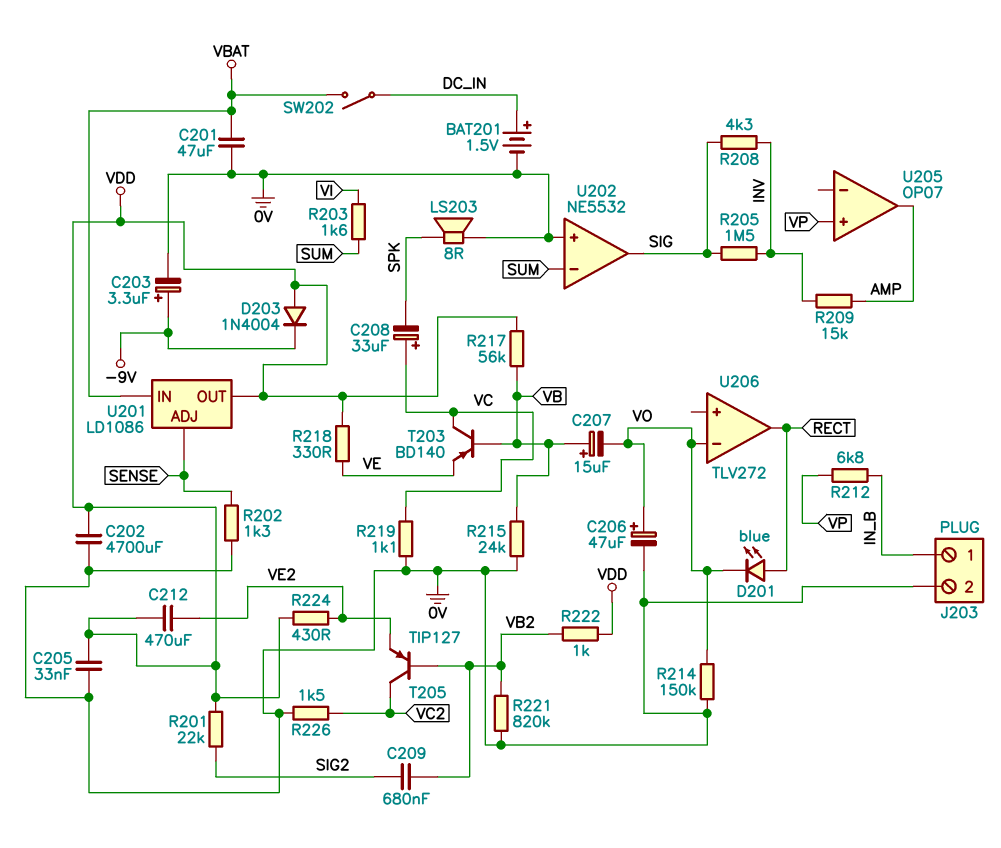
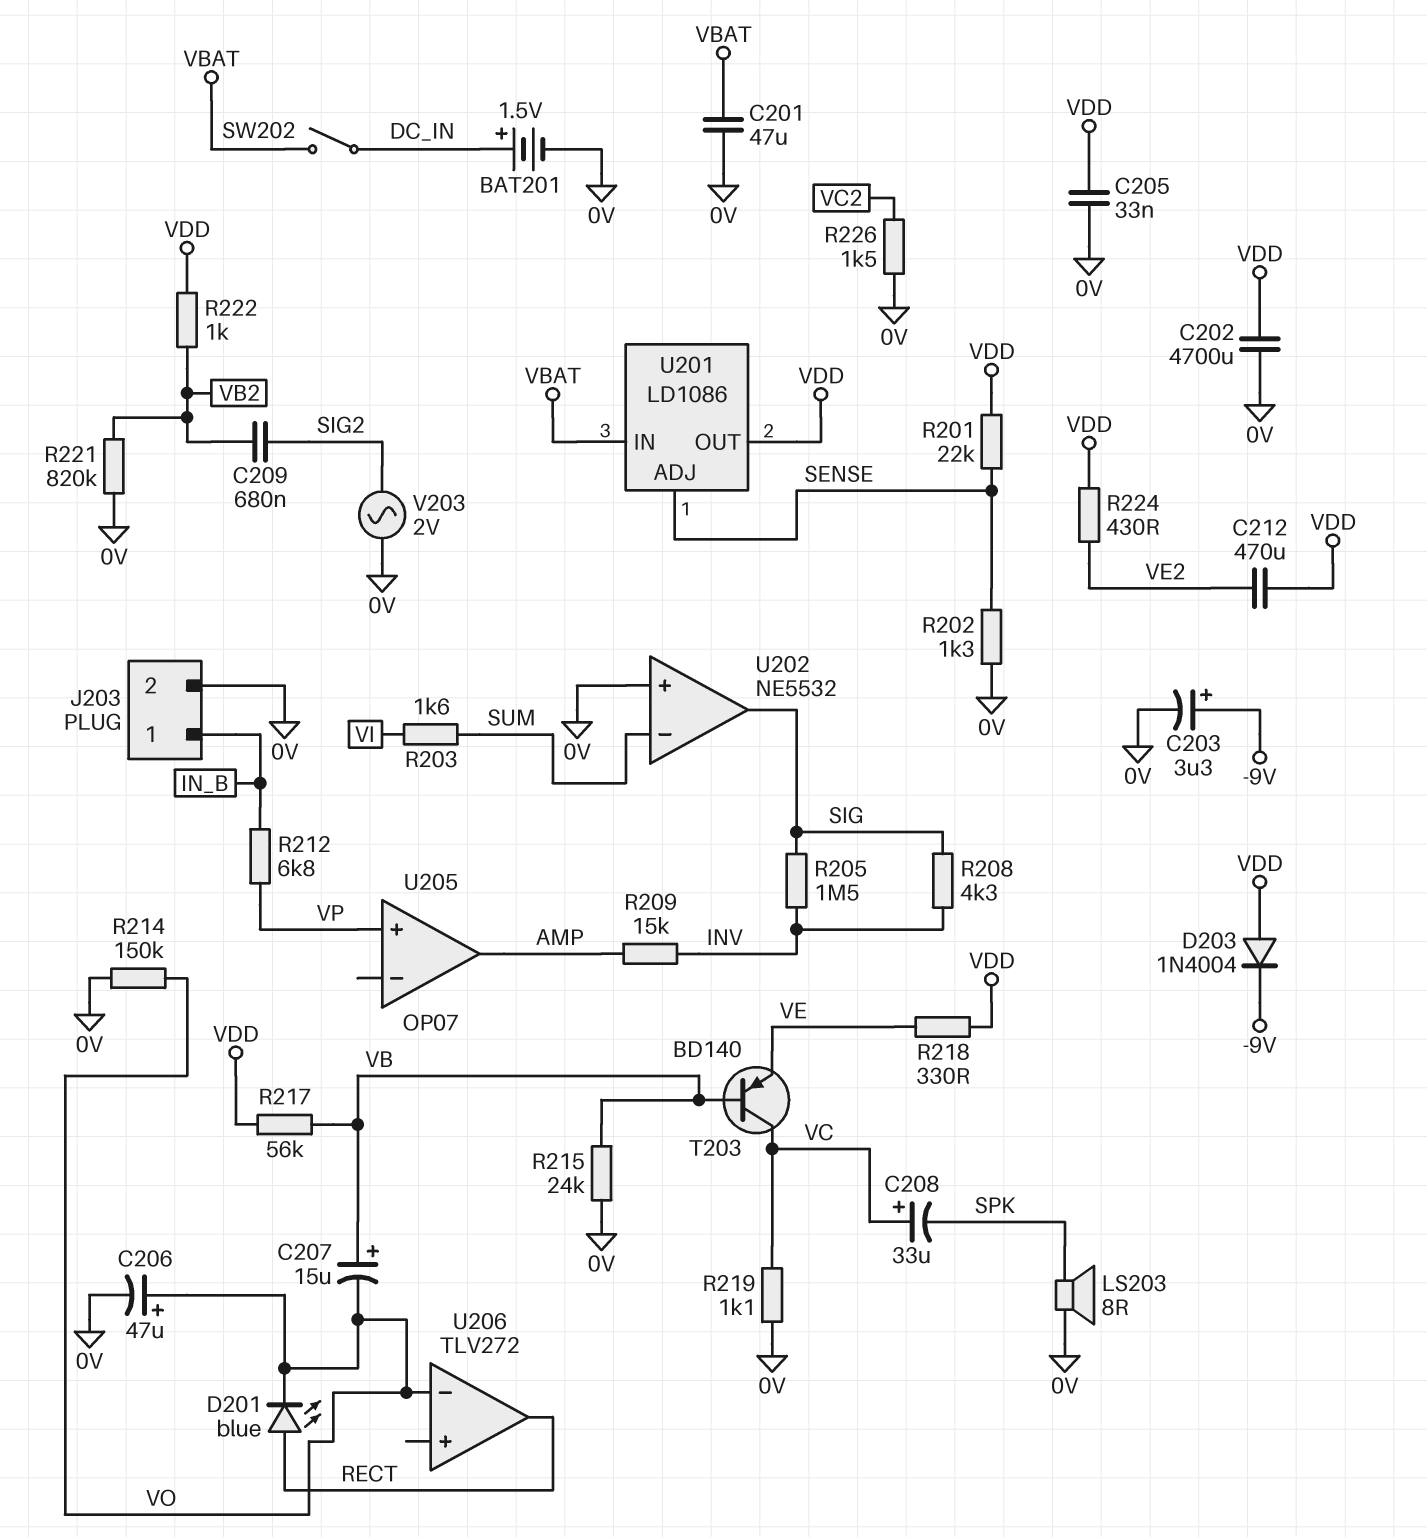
R201: 22k (SIG2, VDD) -> 22k (SENSE, VDD)
T205: PNP TIP127 (B VB2, C VC2, E VE2) -> none
V203: none -> AC 2V (0V, SIG2)

